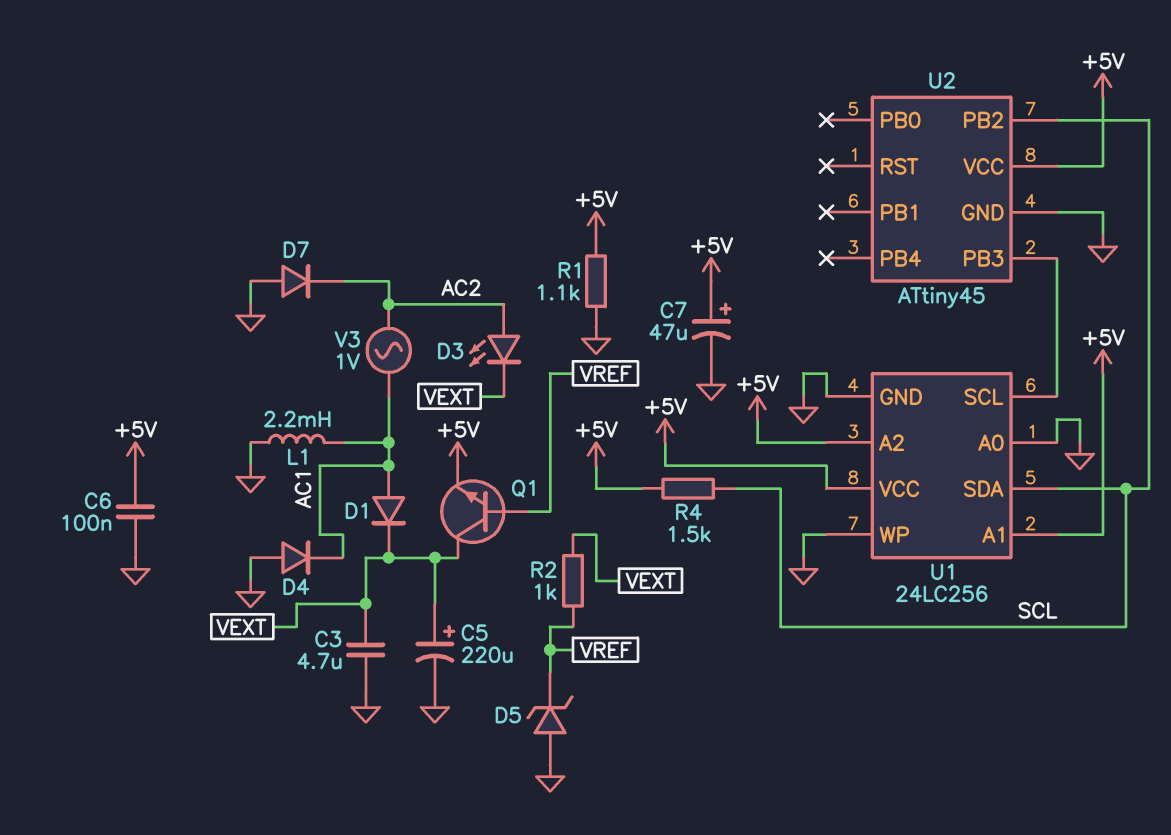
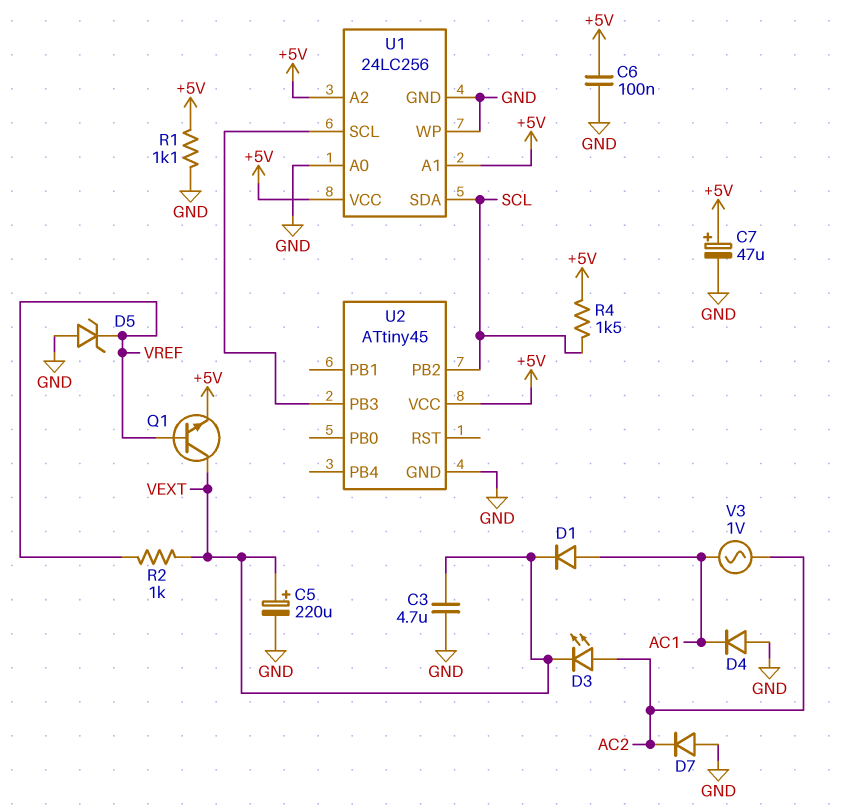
L1: 2.2mH (AC1, GND) -> none

